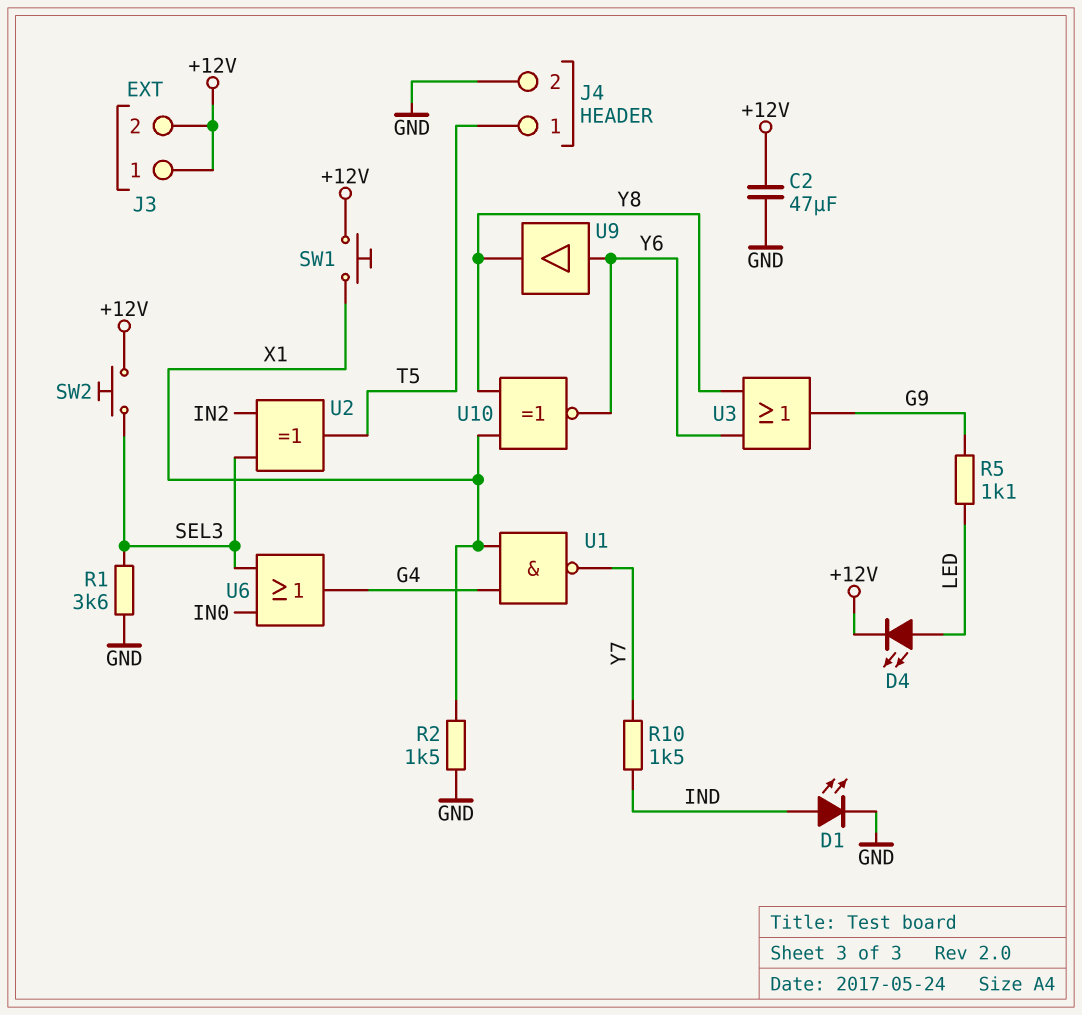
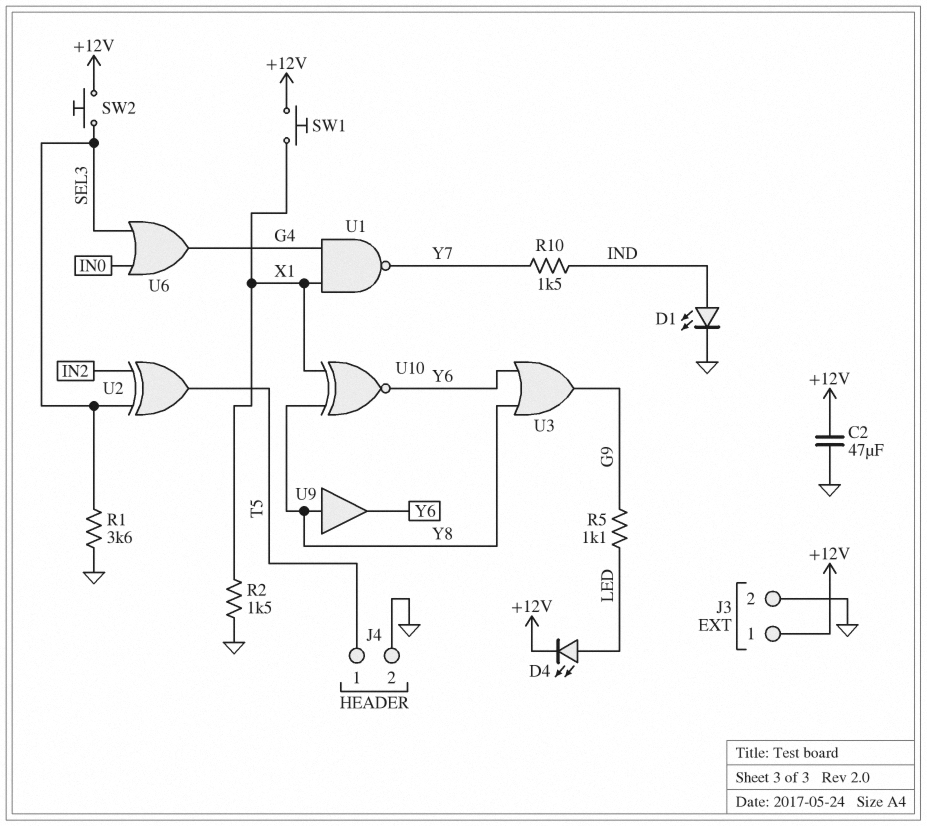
J3 pin 2: +12V -> GND
U9: buffer (in Y6, out Y8) -> buffer (in Y8, out Y6)

